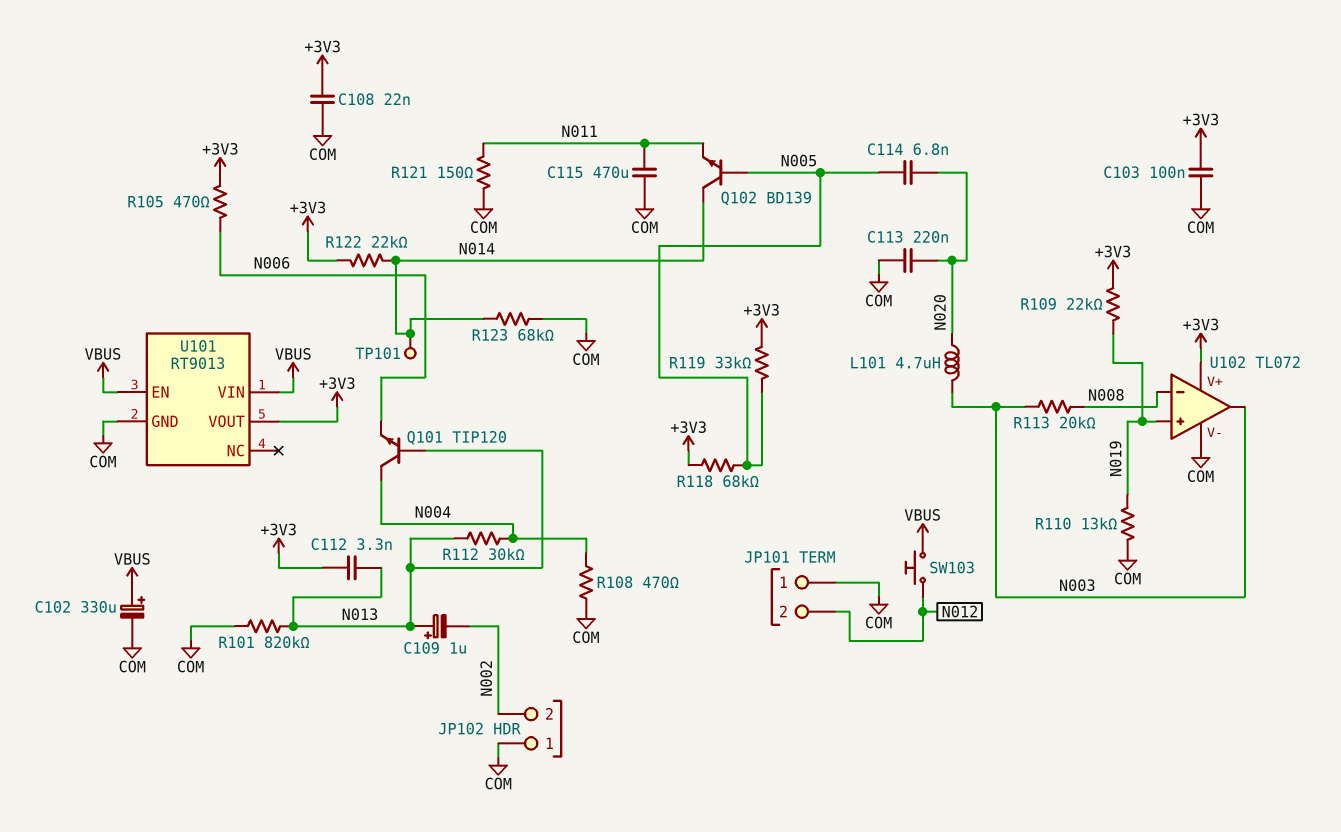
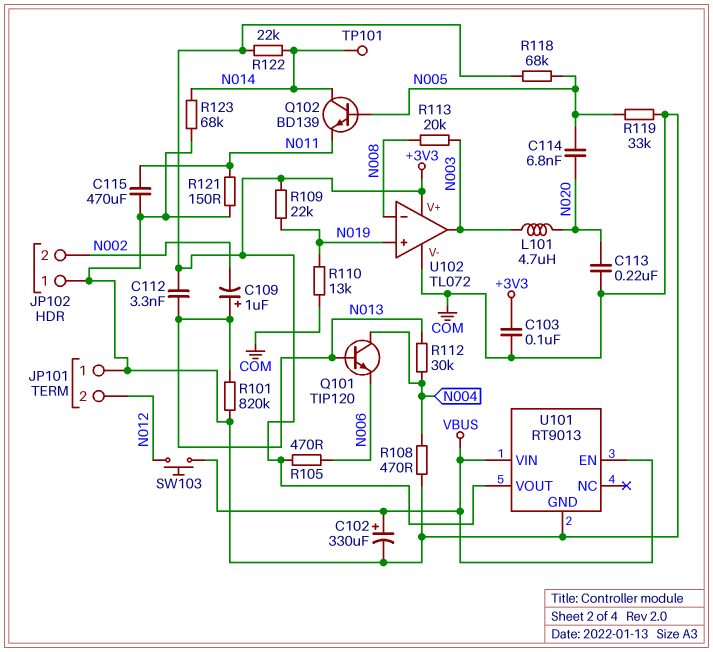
C108: 22nF (+3V3, COM) -> none
R119: 33k (+3V3, N005) -> 33k (COM, N005)

